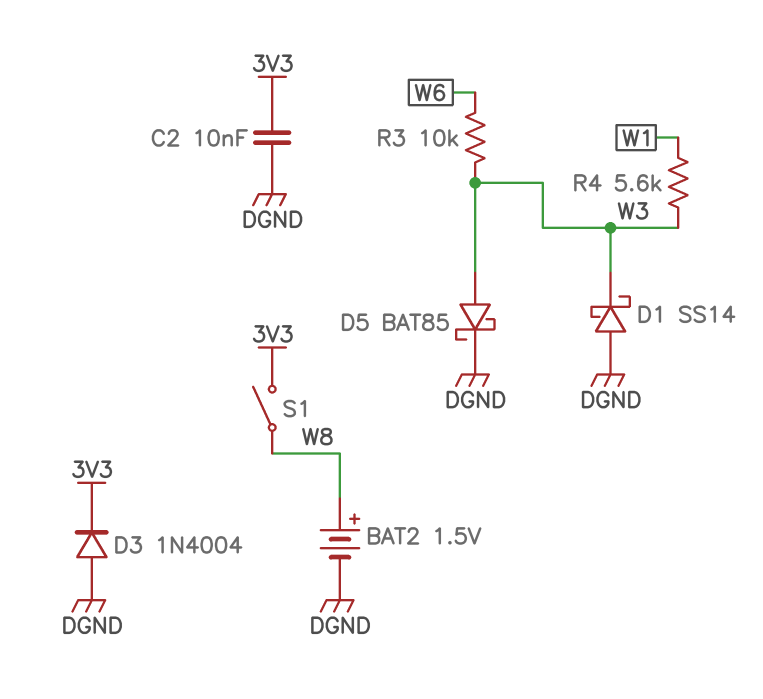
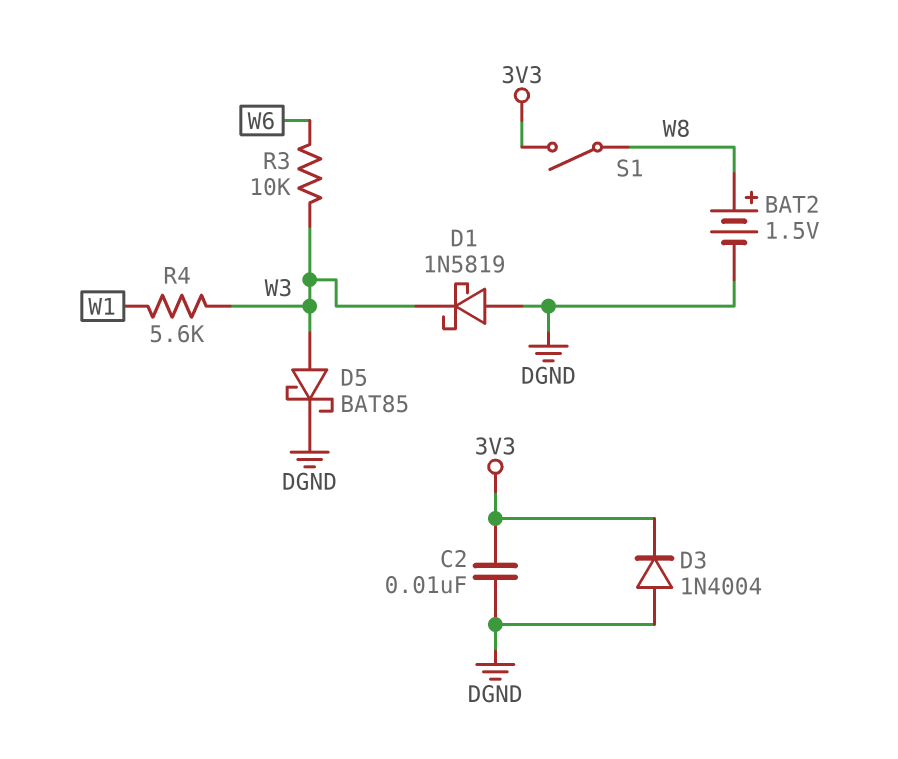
D1: schottky SS14 (A DGND, K W3) -> schottky 1N5819 (A DGND, K W3)

